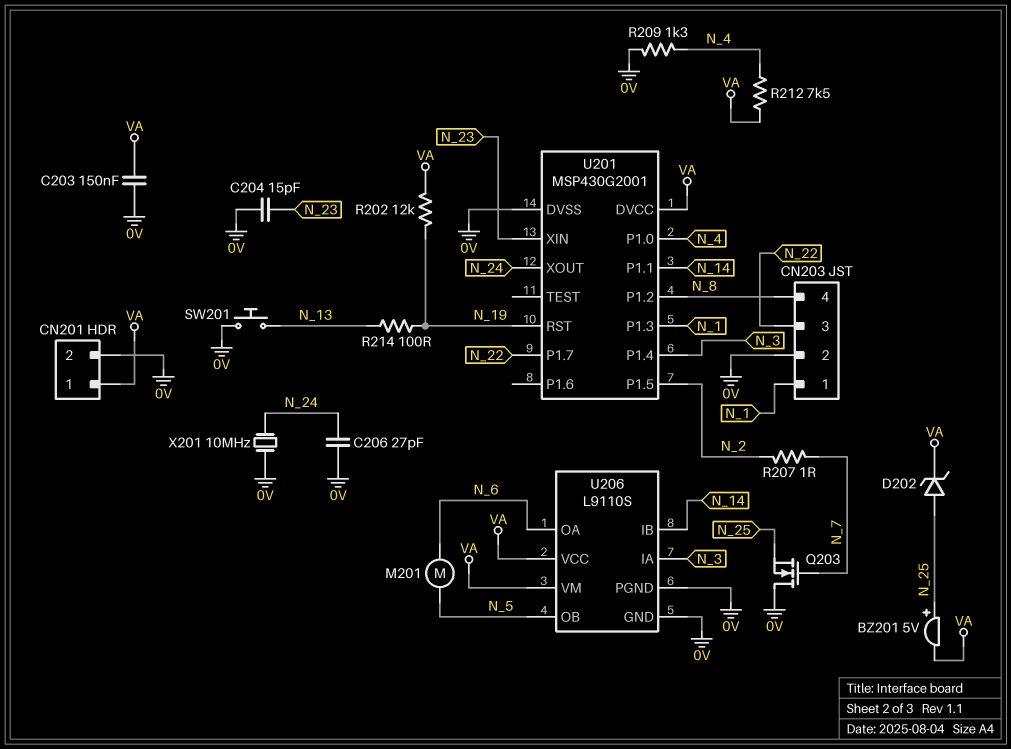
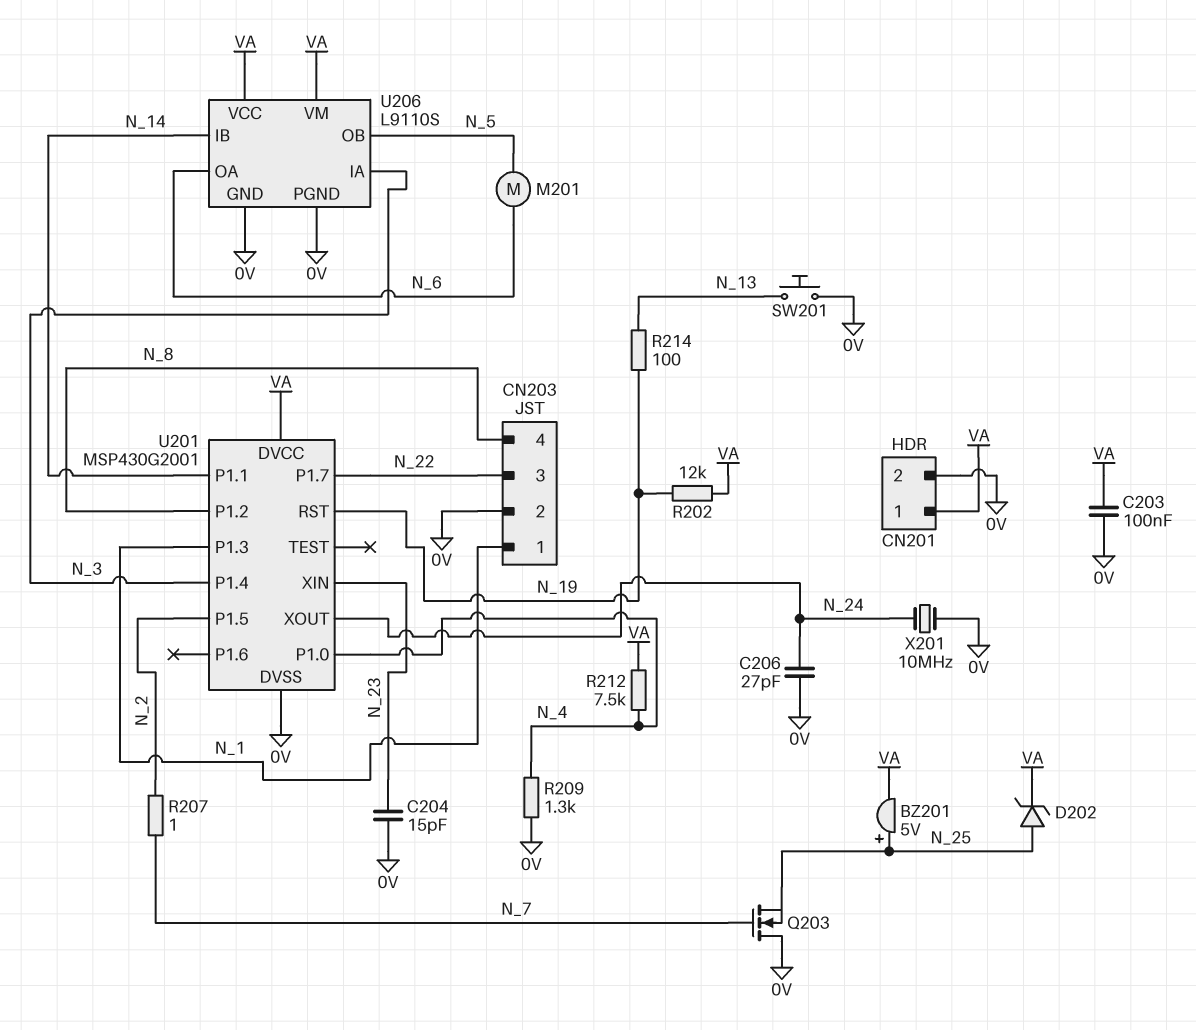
C203: 150nF (0V, VA) -> 100nF (0V, VA)

